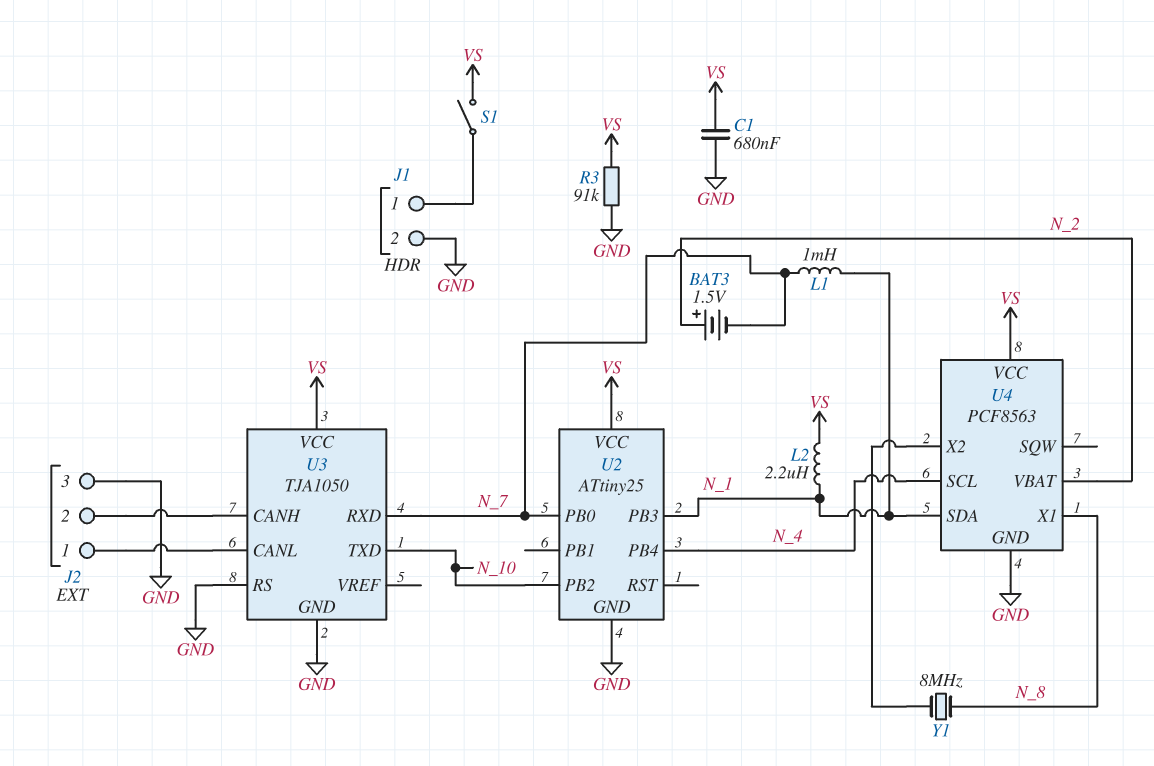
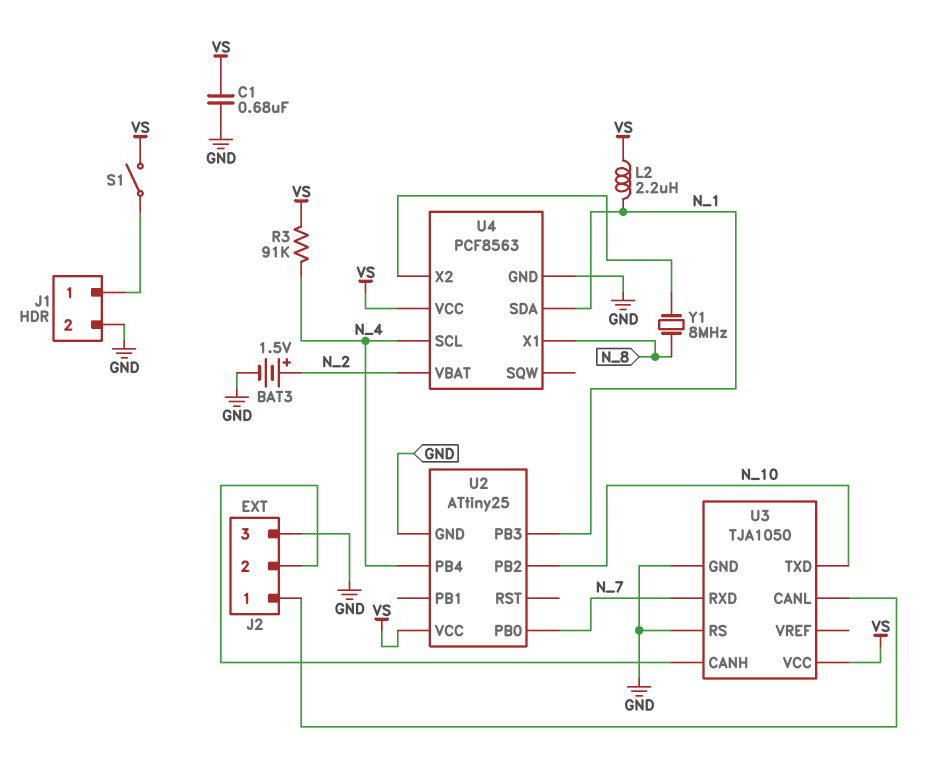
BAT3: 1.5V (plus N_2, minus N_7) -> 1.5V (plus N_2, minus GND)
L1: 1mH (N_1, N_7) -> none
R3: 91k (GND, VS) -> 91k (N_4, VS)

